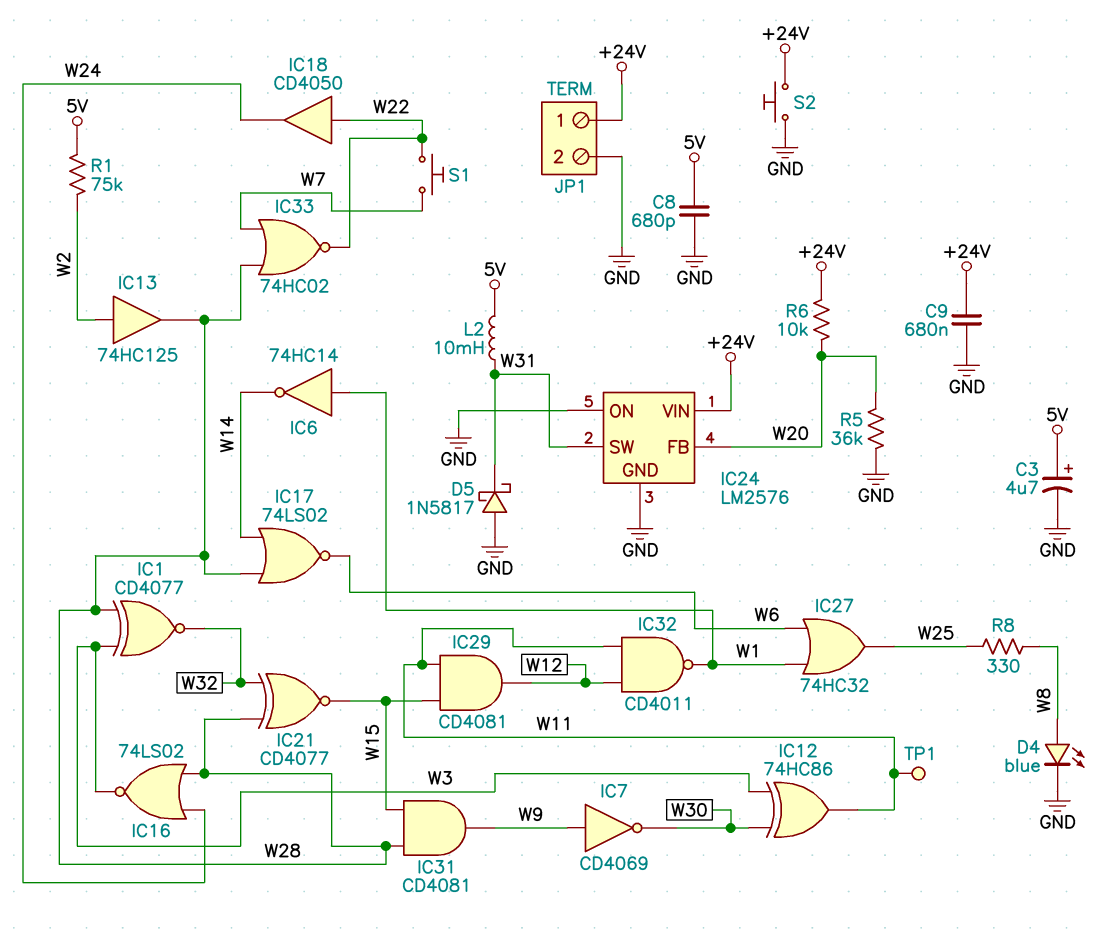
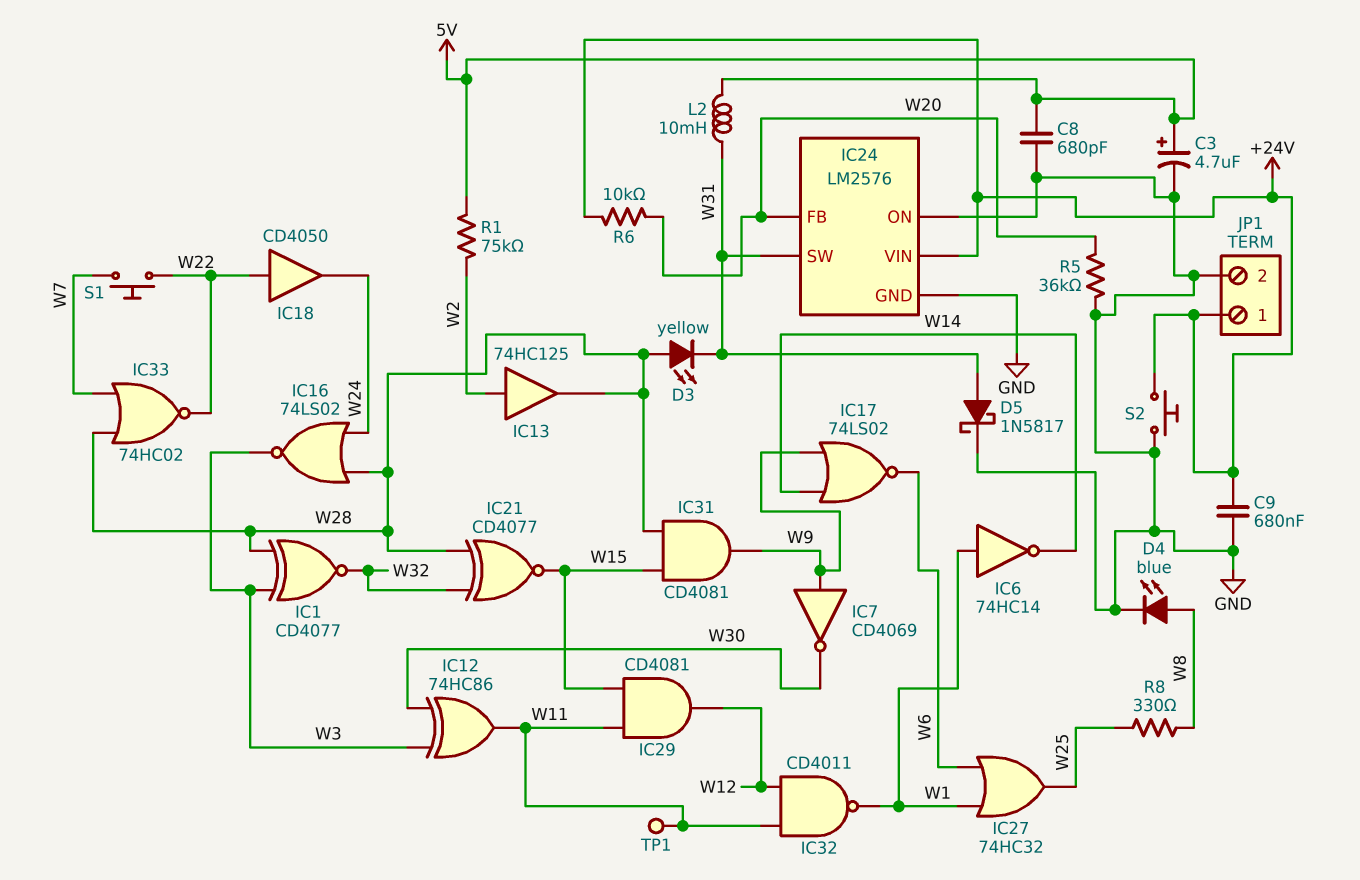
D3: none -> LED yellow (A W28, K W31)
D5: schottky 1N5817 (A GND, K W31) -> schottky 1N5817 (A W31, K GND)
IC17: NOR 74LS02 (in W14, in W28, out W6) -> NOR 74LS02 (in W9, in W14, out W6)

